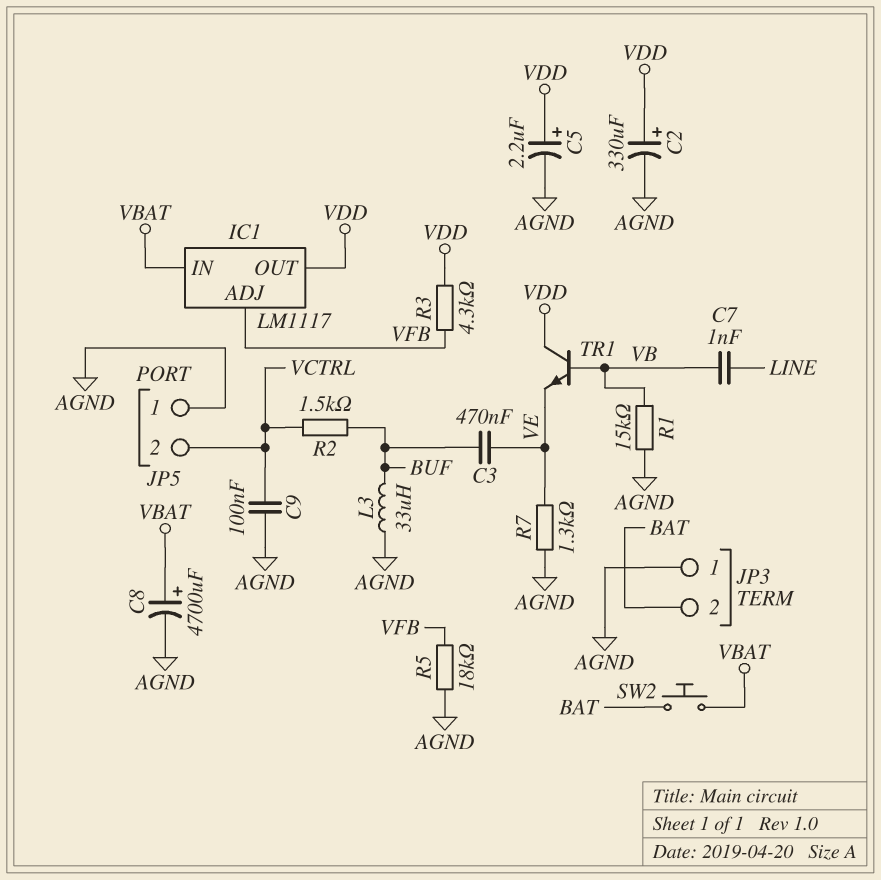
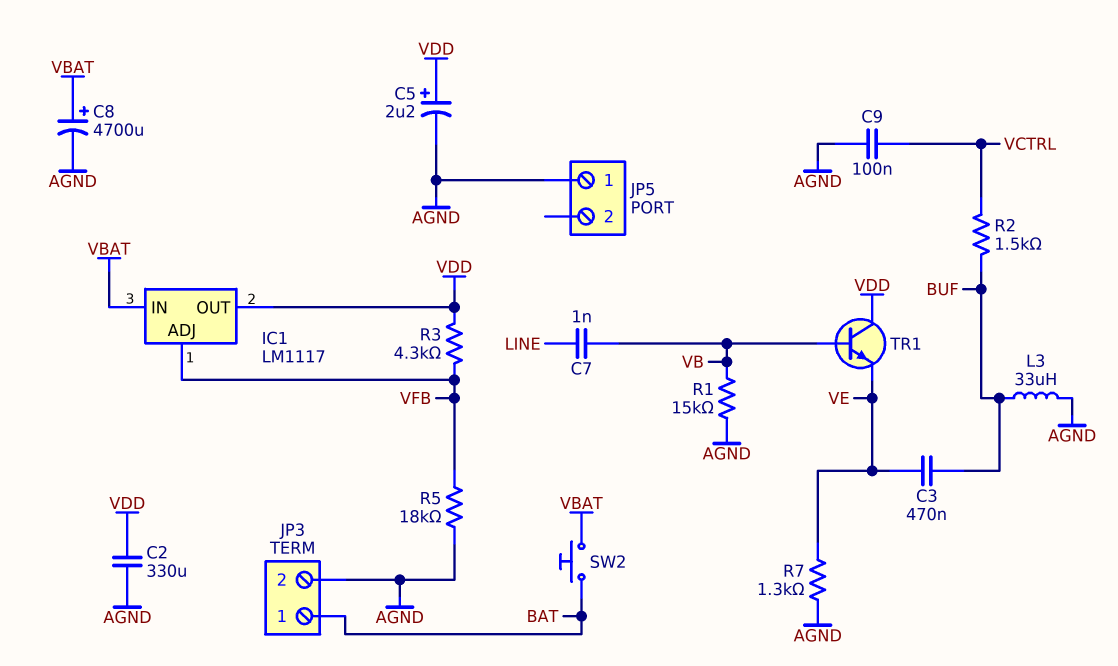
C2: 330uF (plus VDD, minus AGND) -> 330uF (AGND, VDD)
JP3 pin 1: AGND -> BAT
JP3 pin 2: BAT -> AGND
JP5 pin 2: VCTRL -> none

